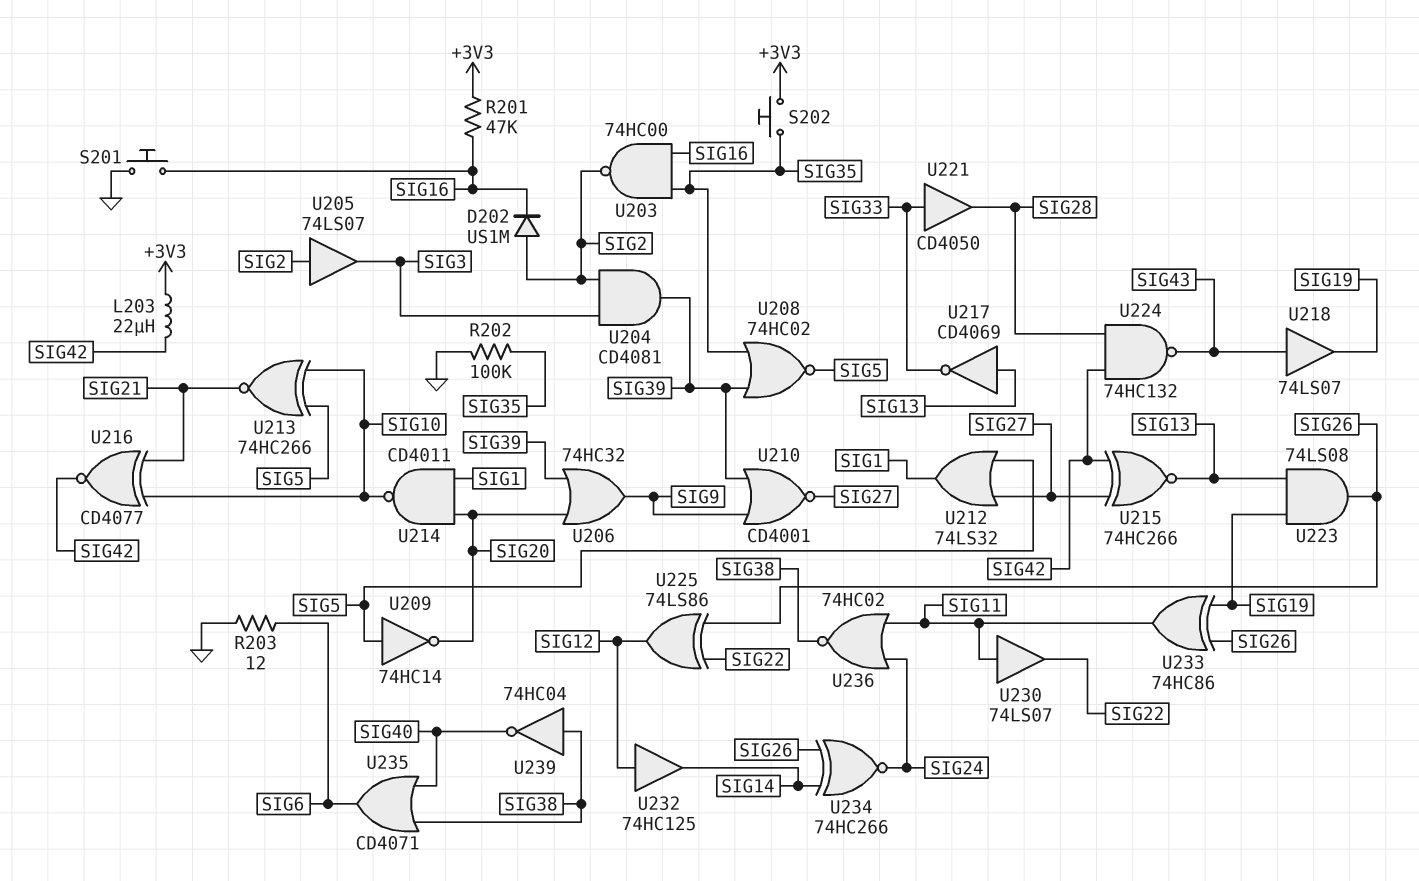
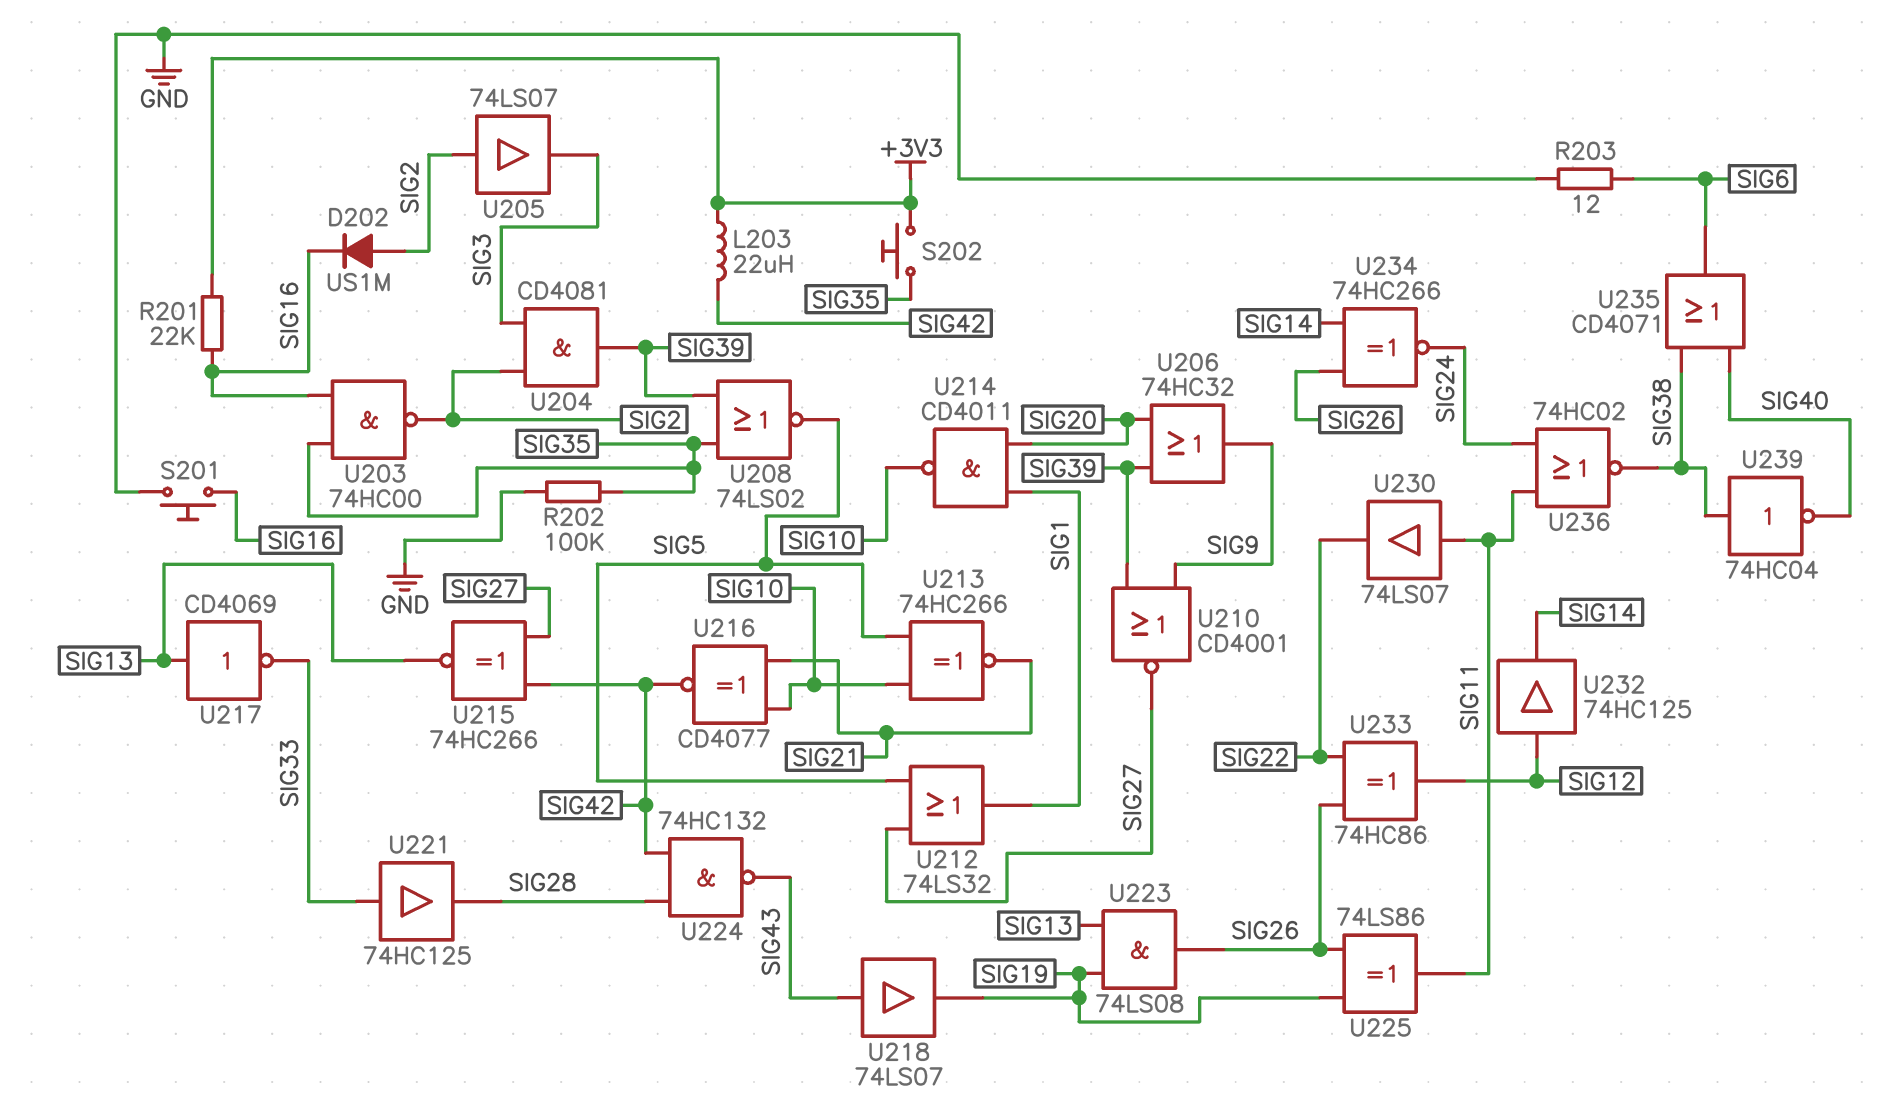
R201: 47k (+3V3, SIG16) -> 22k (+3V3, SIG16)
U208: NOR 74HC02 (in SIG35, in SIG39, out SIG5) -> NOR 74LS02 (in SIG35, in SIG39, out SIG5)
U209: NOT 74HC14 (in SIG5, out SIG20) -> none
U221: buffer CD4050 (in SIG33, out SIG28) -> buffer 74HC125 (in SIG33, out SIG28)
U225: XOR 74LS86 (in SIG22, in SIG26, out SIG12) -> XOR 74LS86 (in SIG19, in SIG26, out SIG11)
U233: XOR 74HC86 (in SIG19, in SIG26, out SIG11) -> XOR 74HC86 (in SIG22, in SIG26, out SIG12)

